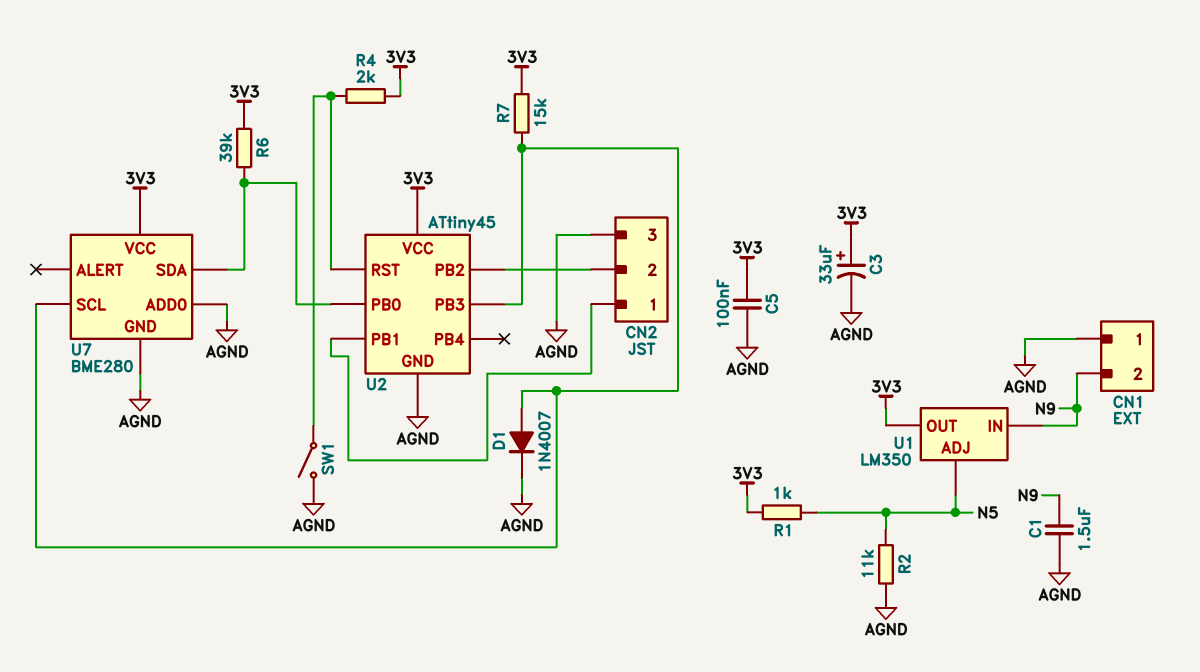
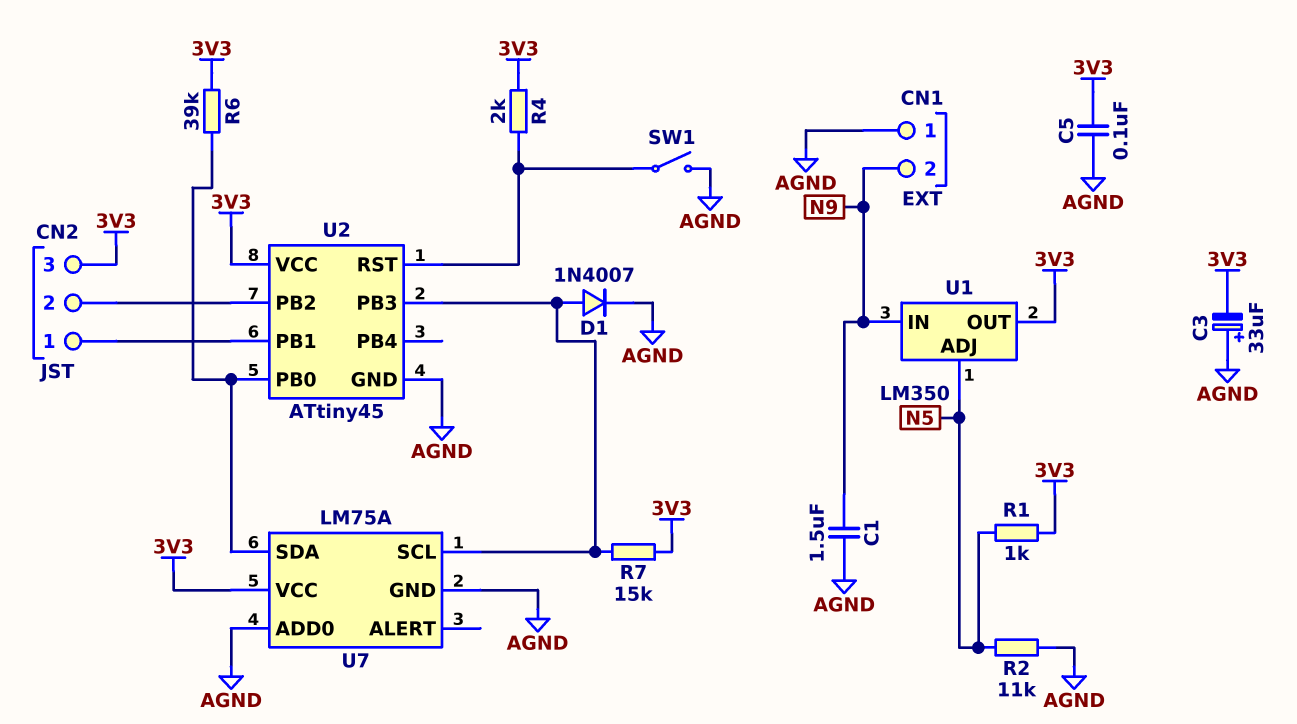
C3: 33uF (plus 3V3, minus AGND) -> 33uF (plus AGND, minus 3V3)
CN2 pin 3: AGND -> 3V3
U7: BME280 -> LM75A

